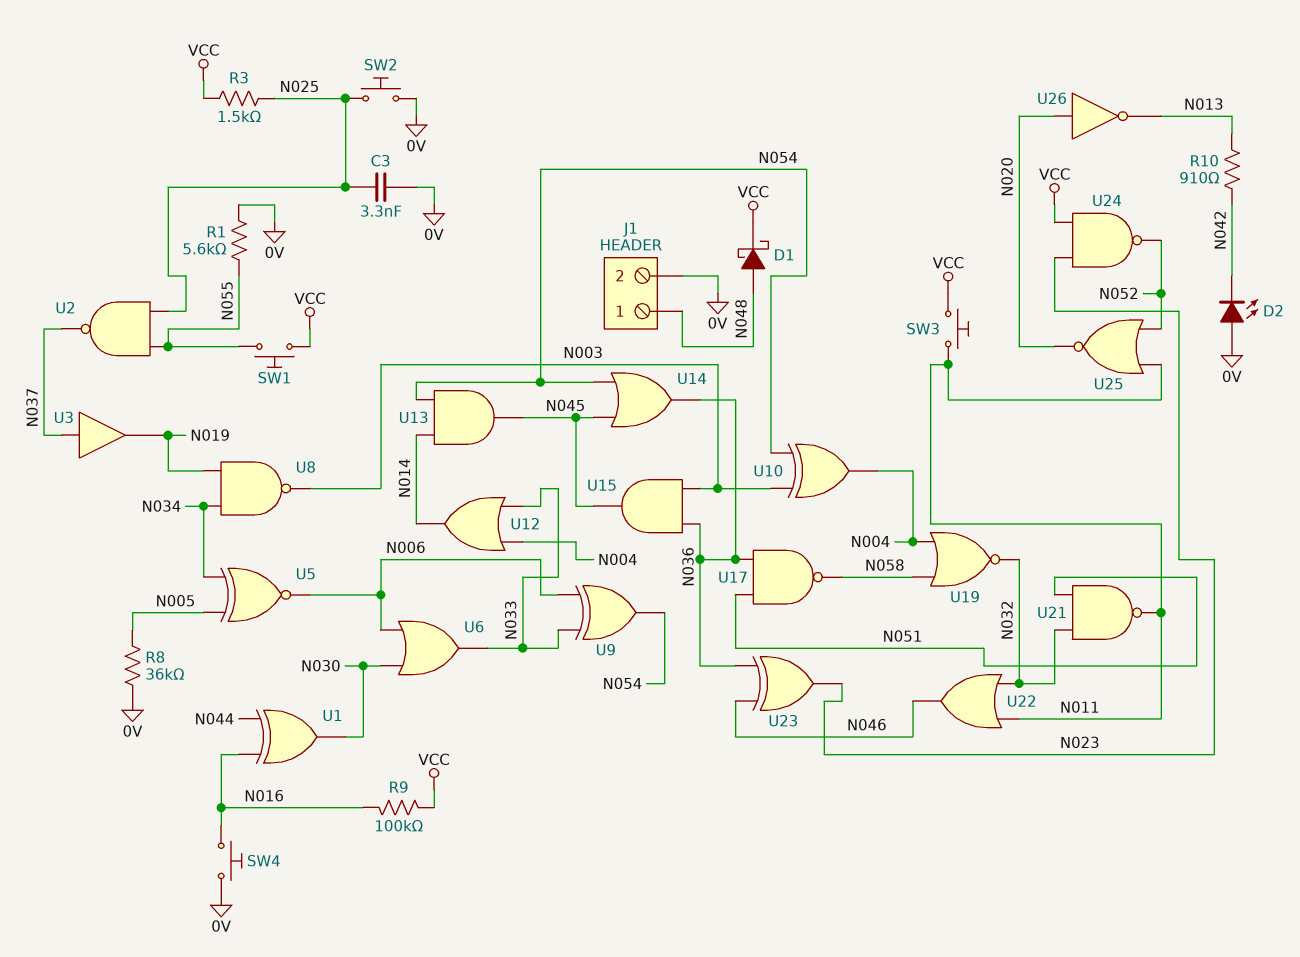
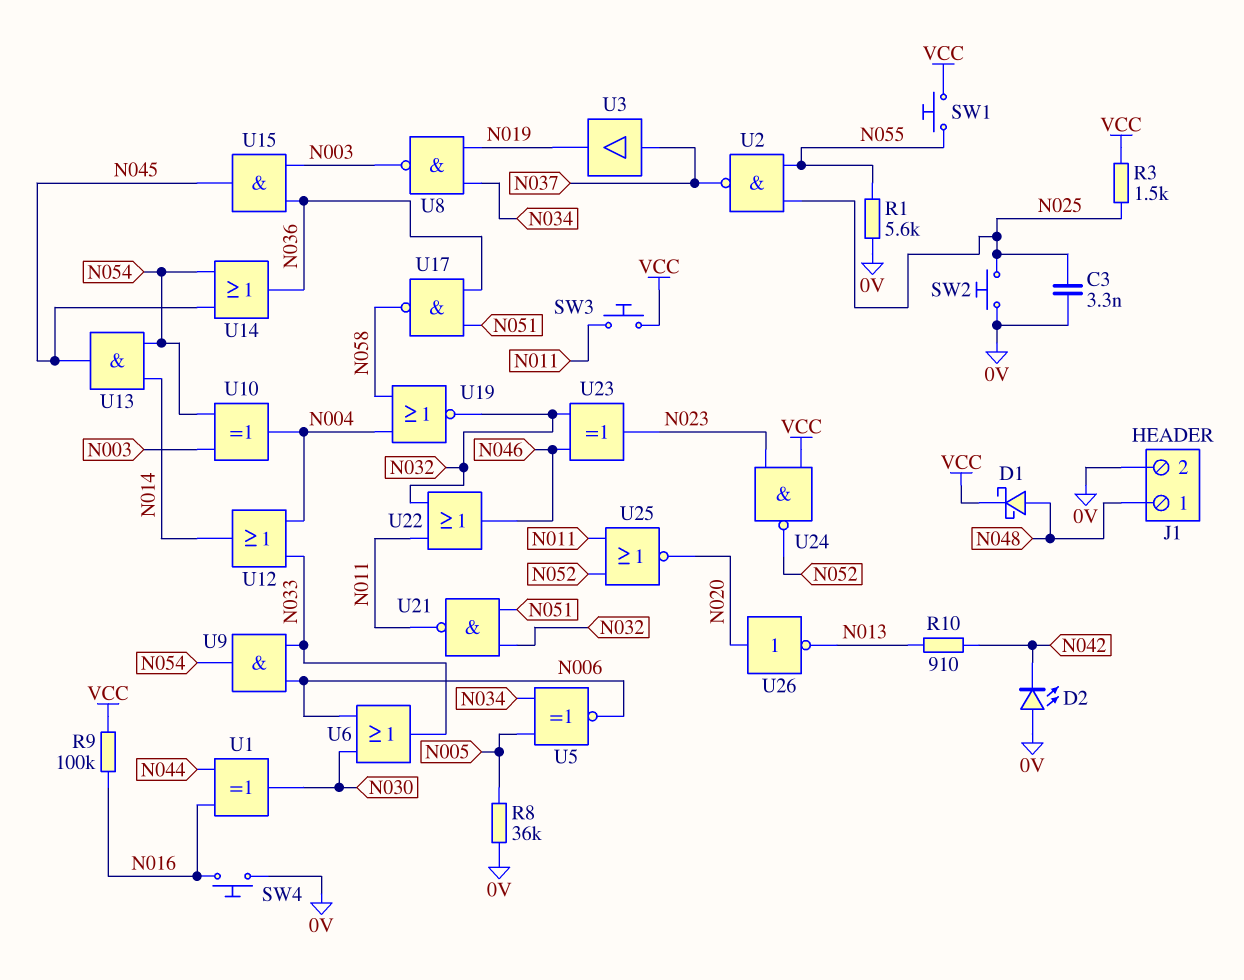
U9: XOR (in N006, in N033, out N054) -> AND (in N006, in N033, out N054)
U23: XOR (in N036, in N046, out N023) -> XOR (in N032, in N046, out N023)

